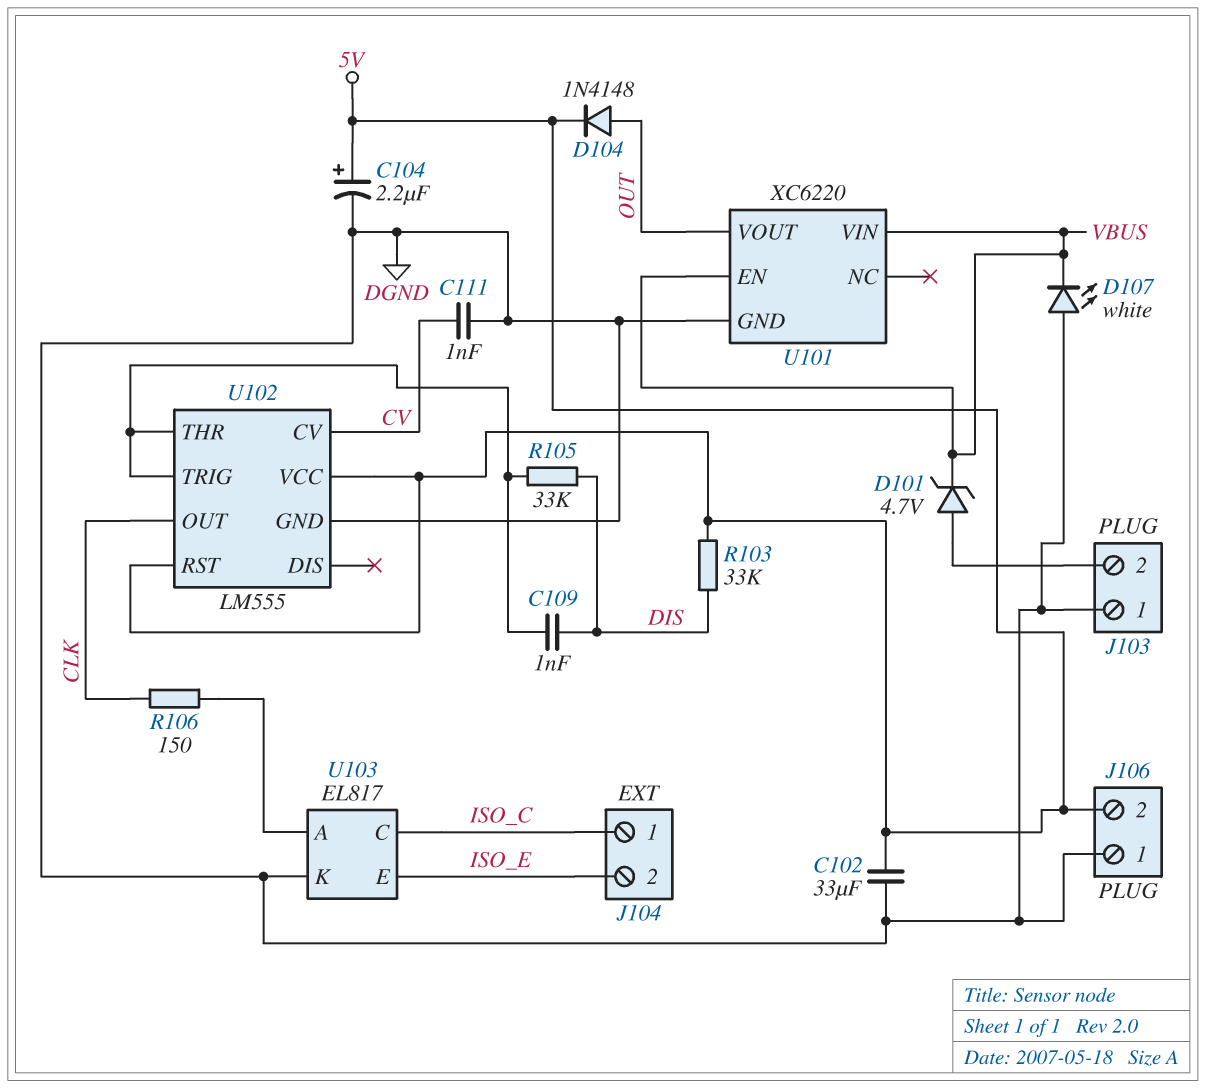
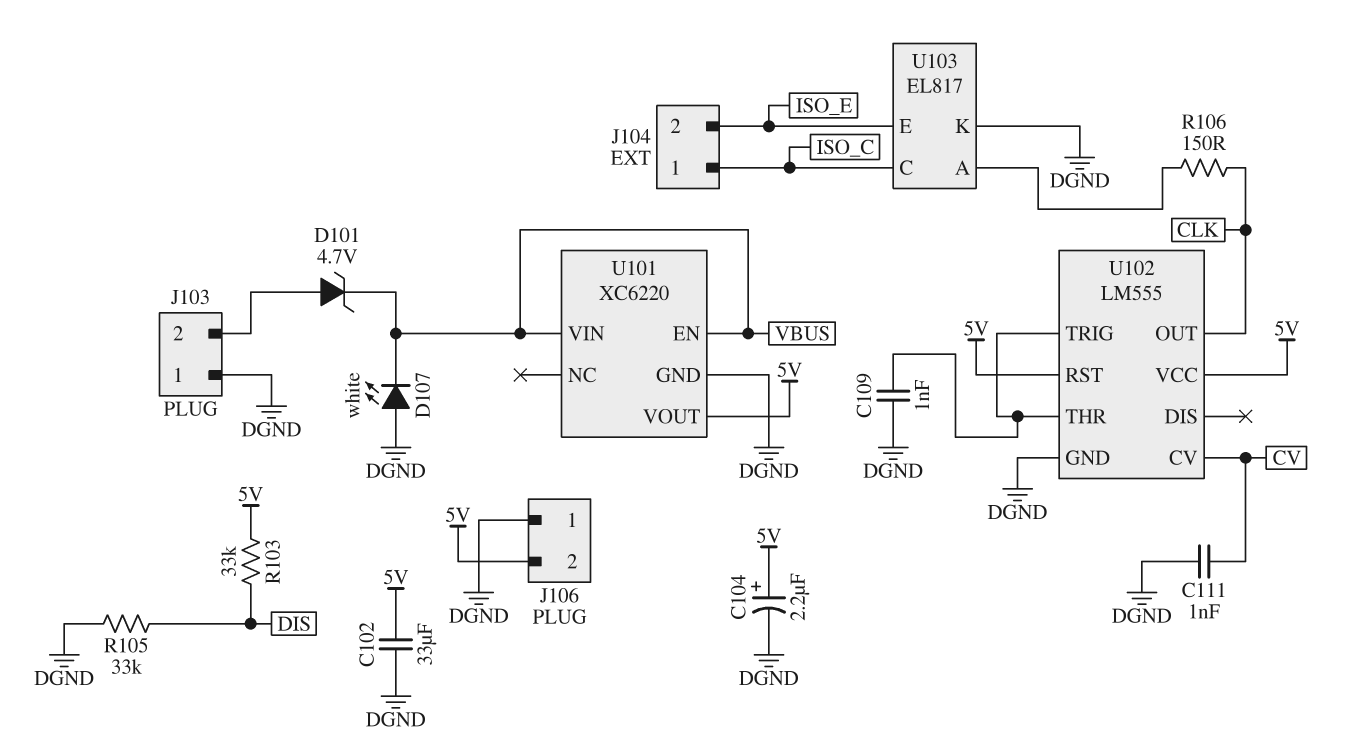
C109: 1nF (DIS, U102/THR) -> 1nF (DGND, U102/THR)
D104: diode 1N4148 (A OUT, K 5V) -> none
R105: 33k (DIS, U102/THR) -> 33k (DGND, DIS)
U101 pin VOUT: OUT -> 5V

